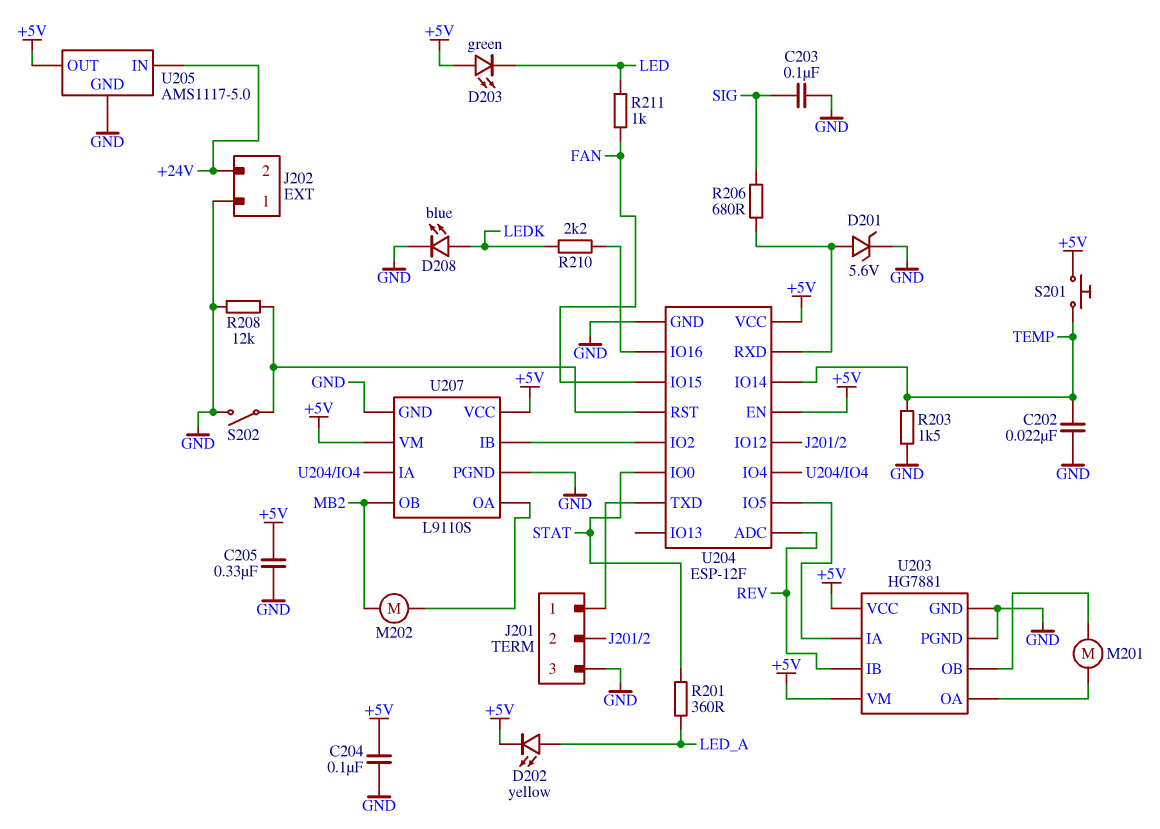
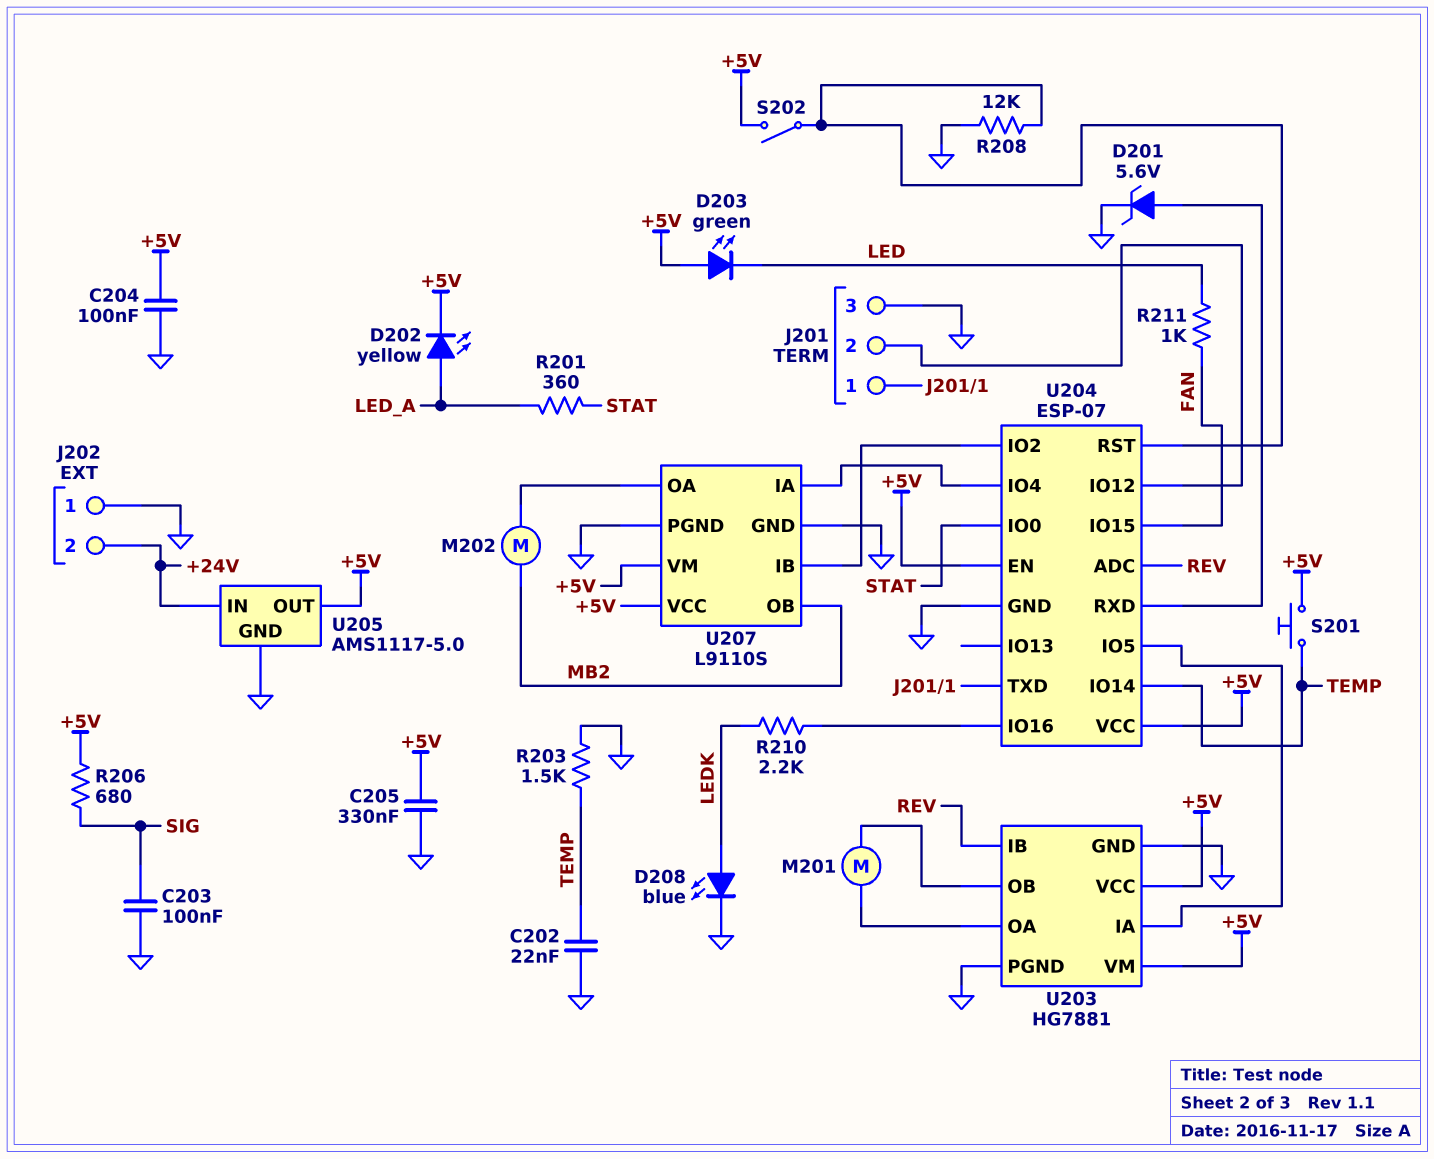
R206: 680 (SIG, U204/RXD) -> 680 (+5V, SIG)
S202: switch (GND, U204/RST) -> switch (+5V, U204/RST)
U204: ESP-12F -> ESP-07

